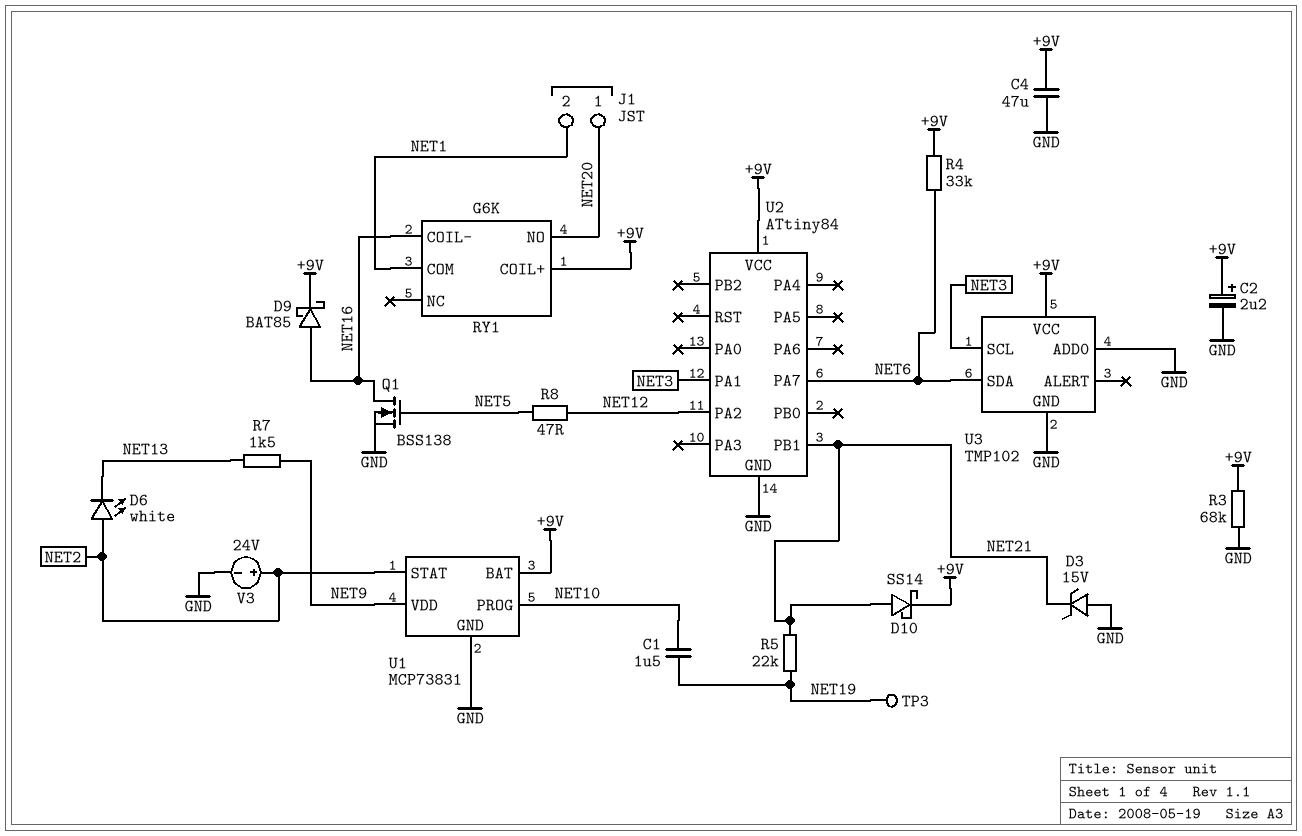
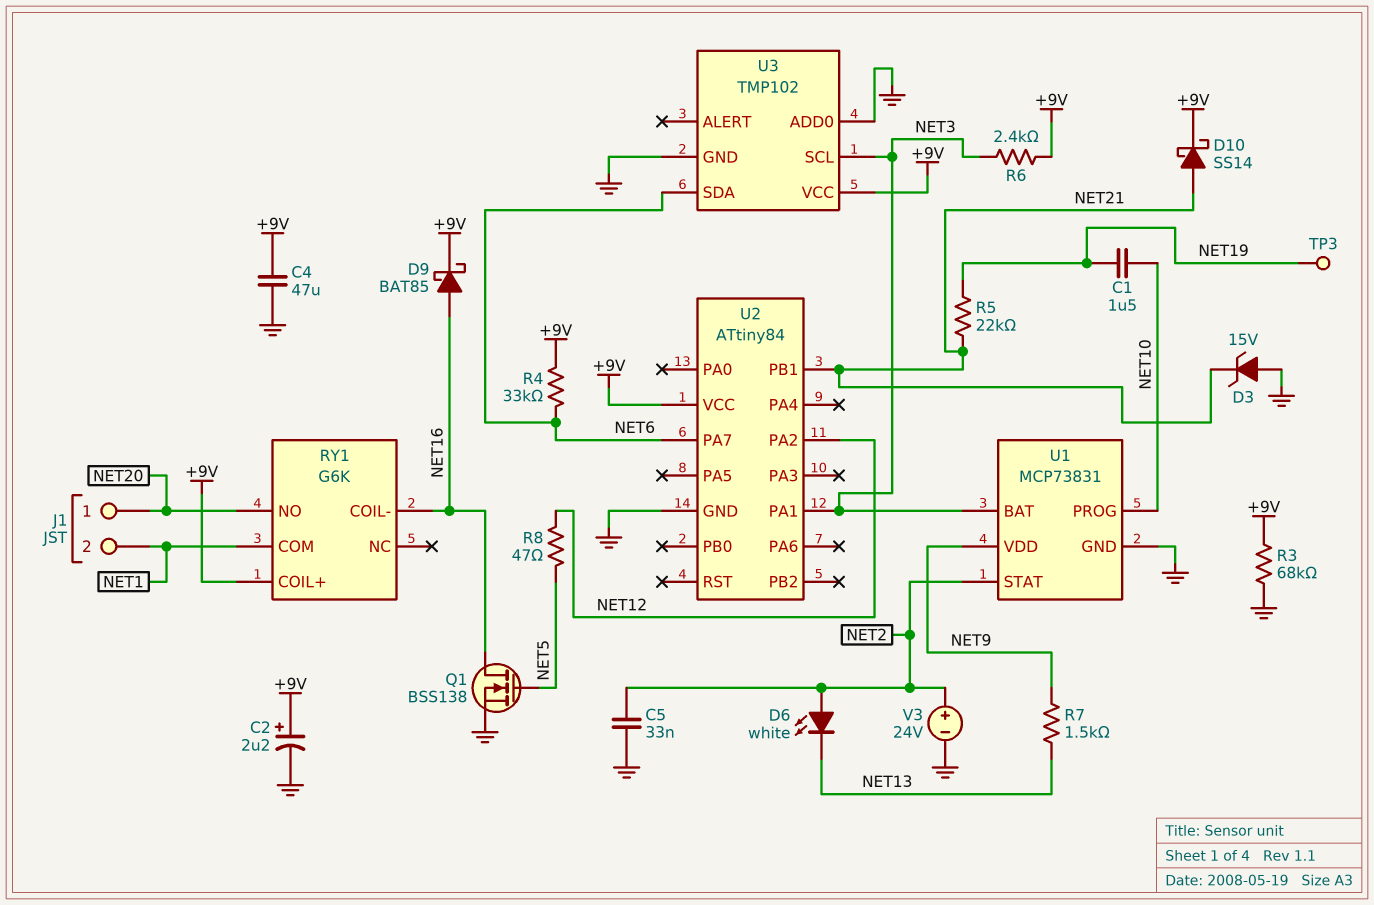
C5: none -> 33nF (GND, NET2)
R6: none -> 2.4k (+9V, NET3)
U1 pin BAT: +9V -> NET3

